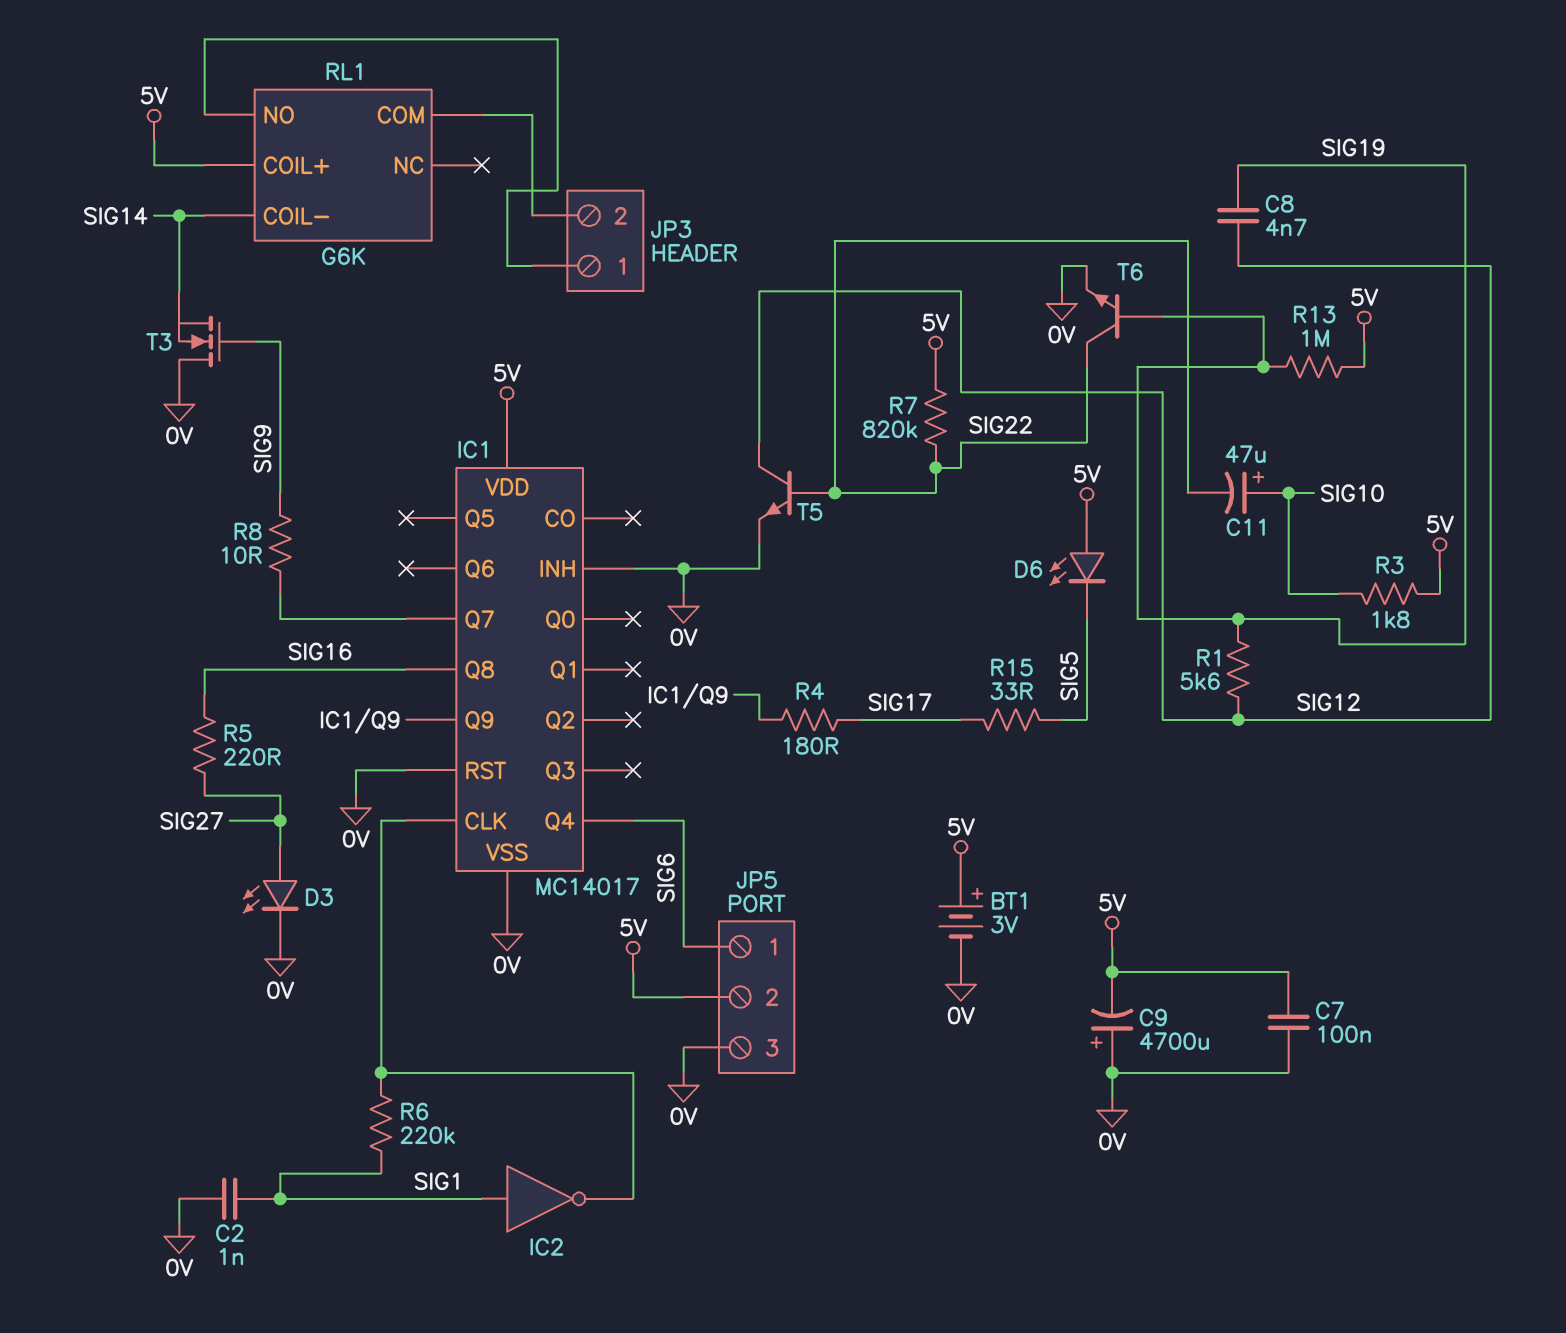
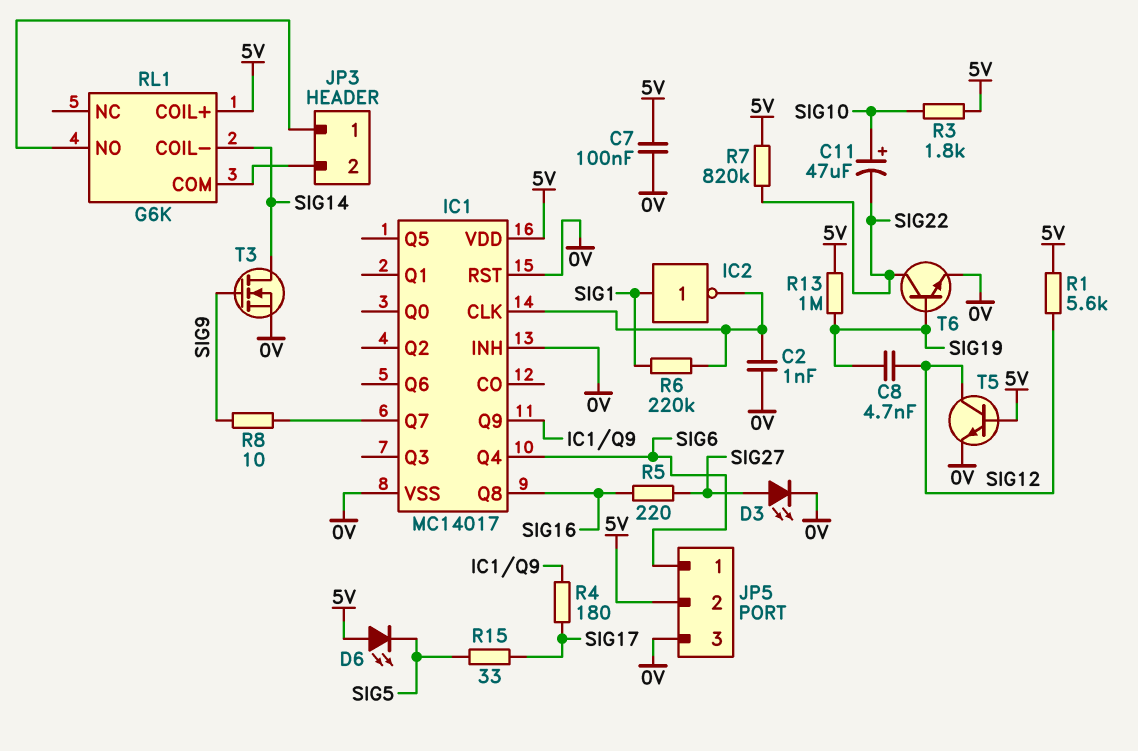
BT1: 3V (plus 5V, minus 0V) -> none
C2: 1nF (0V, SIG1) -> 1nF (0V, IC1/CLK)
C9: 4700uF (plus 0V, minus 5V) -> none
R1: 5.6k (SIG12, SIG19) -> 5.6k (5V, SIG12)
T3: NMOS (G SIG9, D 0V, S SIG14) -> NMOS (G SIG9, D SIG14, S 0V)
T5: NPN (B SIG22, C SIG12, E 0V) -> NPN (B 5V, C SIG12, E 0V)

